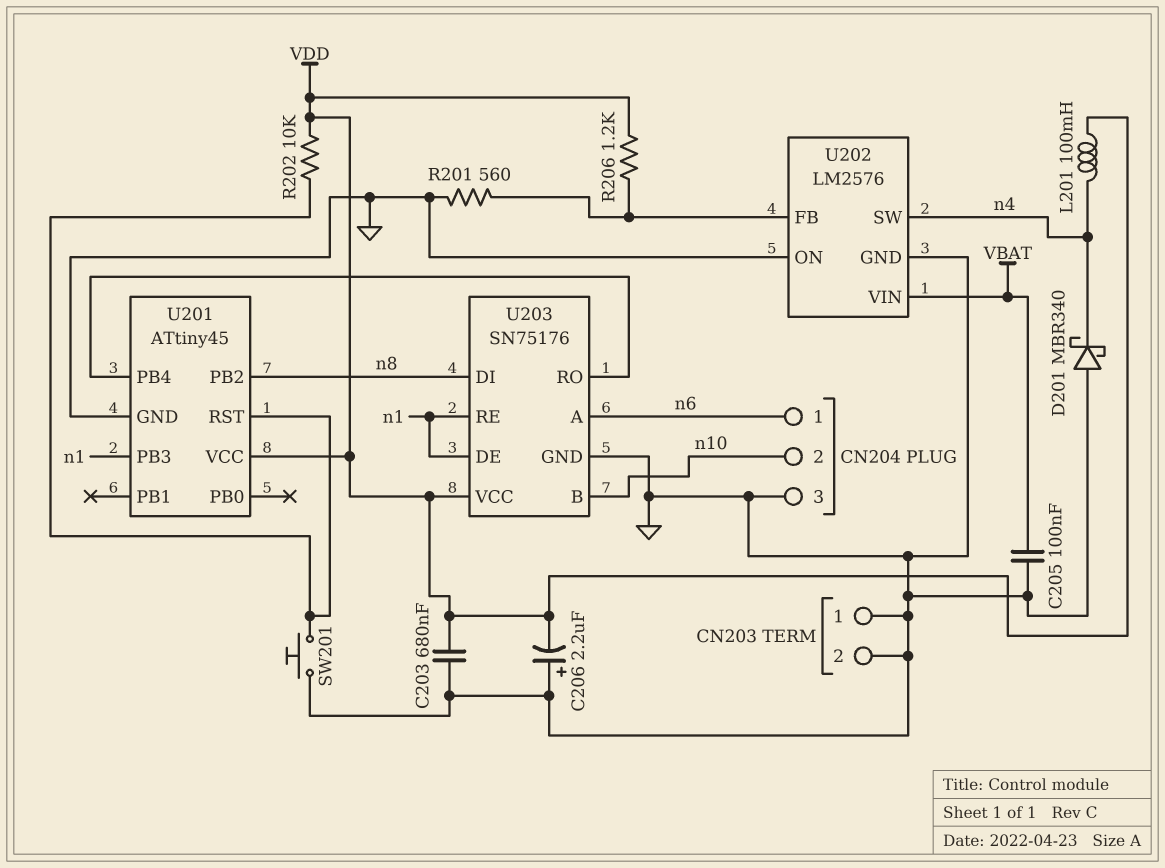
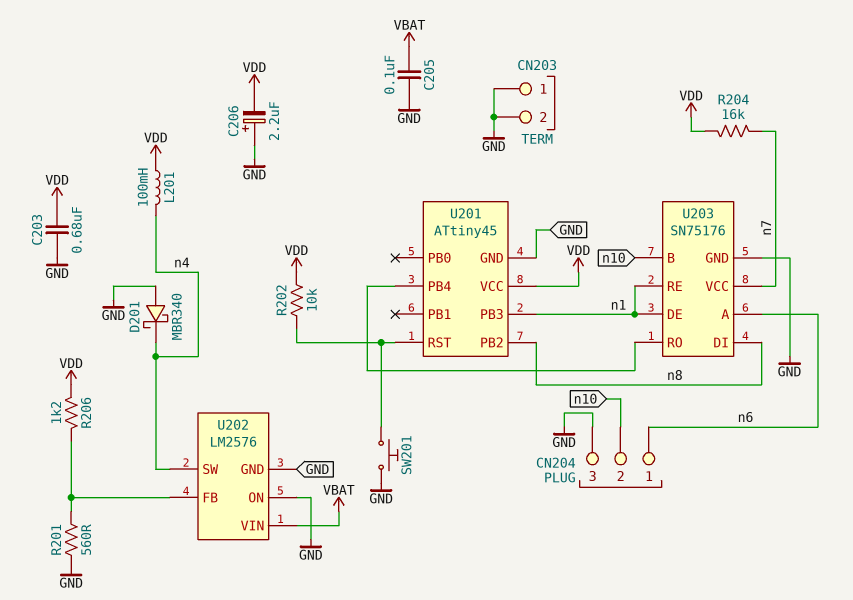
R204: none -> 16k (VDD, n7)
U203 pin VCC: VDD -> n7

